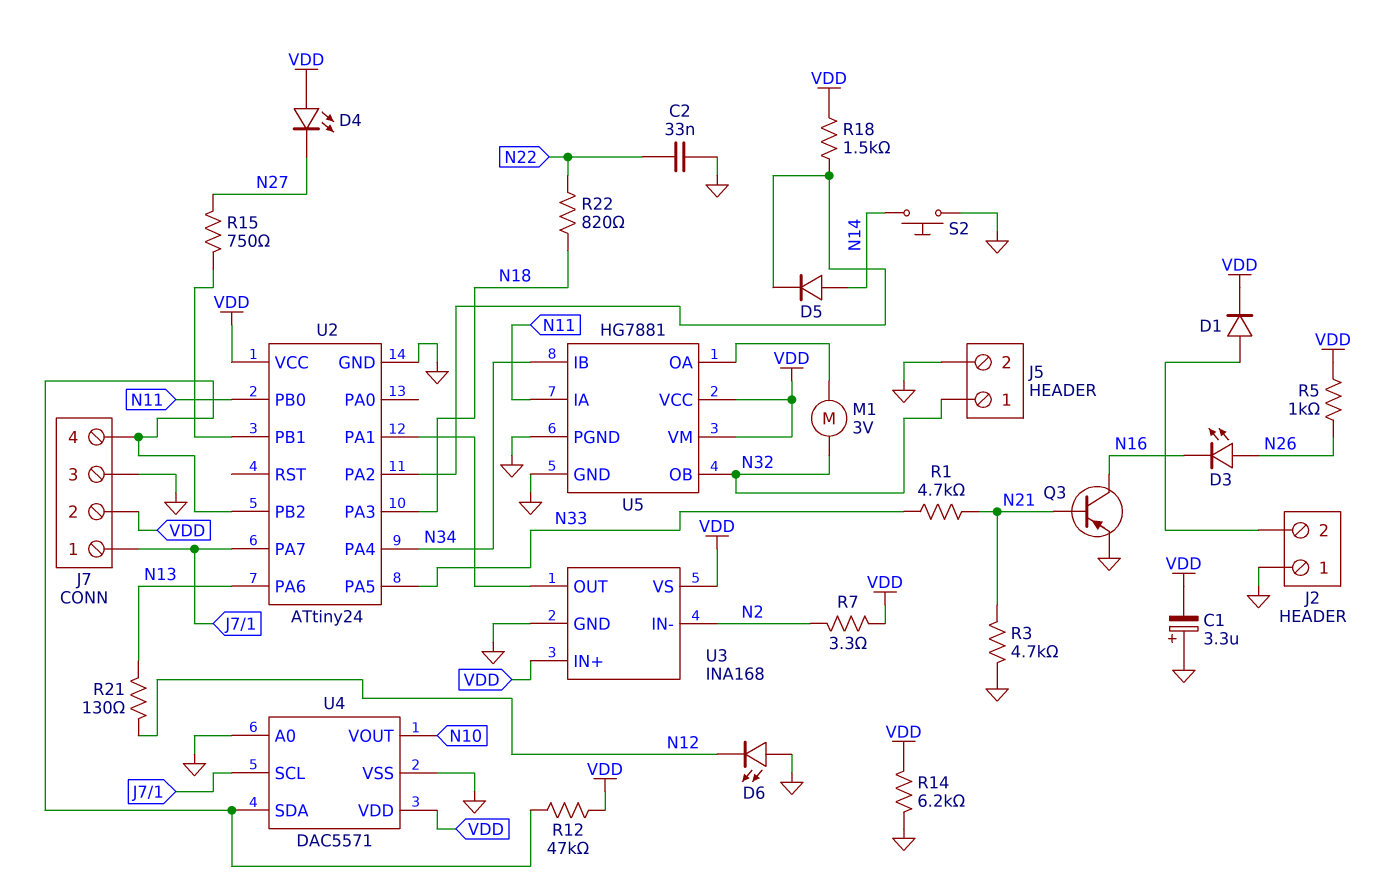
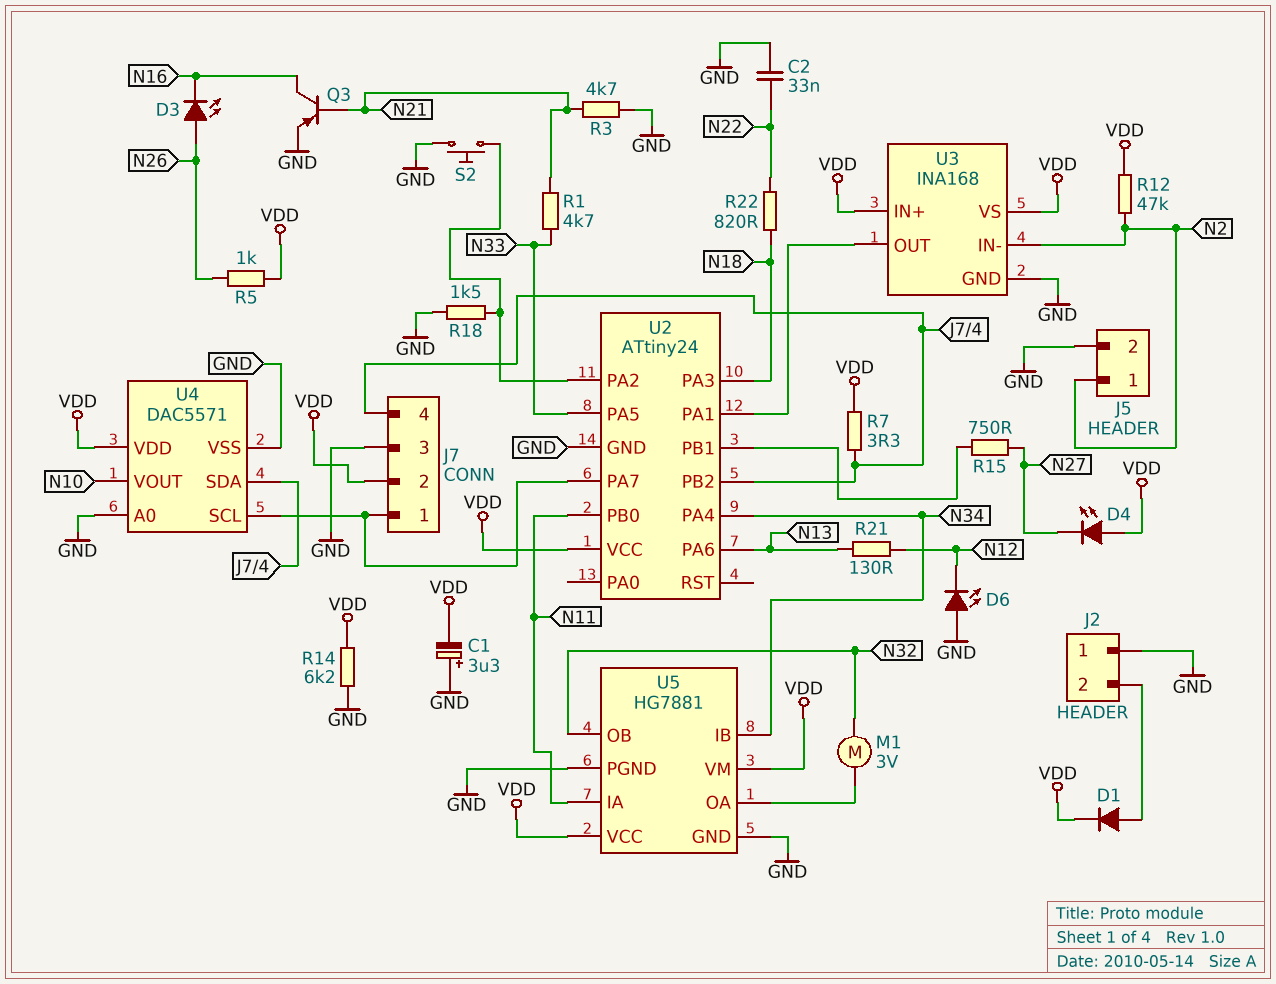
D5: diode (A N14, K U2/PA2) -> none
J5 pin 1: N32 -> N2
R7: 3.3 (N2, VDD) -> 3.3 (J7/4, VDD)
R12: 47k (J7/4, VDD) -> 47k (N2, VDD)
R18: 1.5k (U2/PA2, VDD) -> 1.5k (GND, U2/PA2)
S2: button (GND, N14) -> button (GND, U2/PA2)

